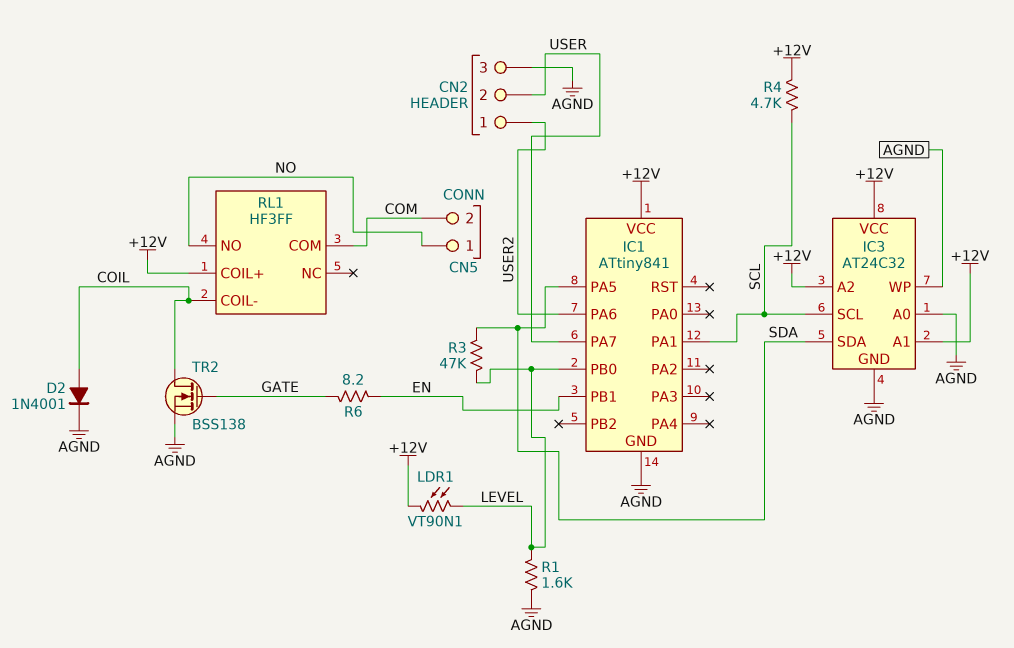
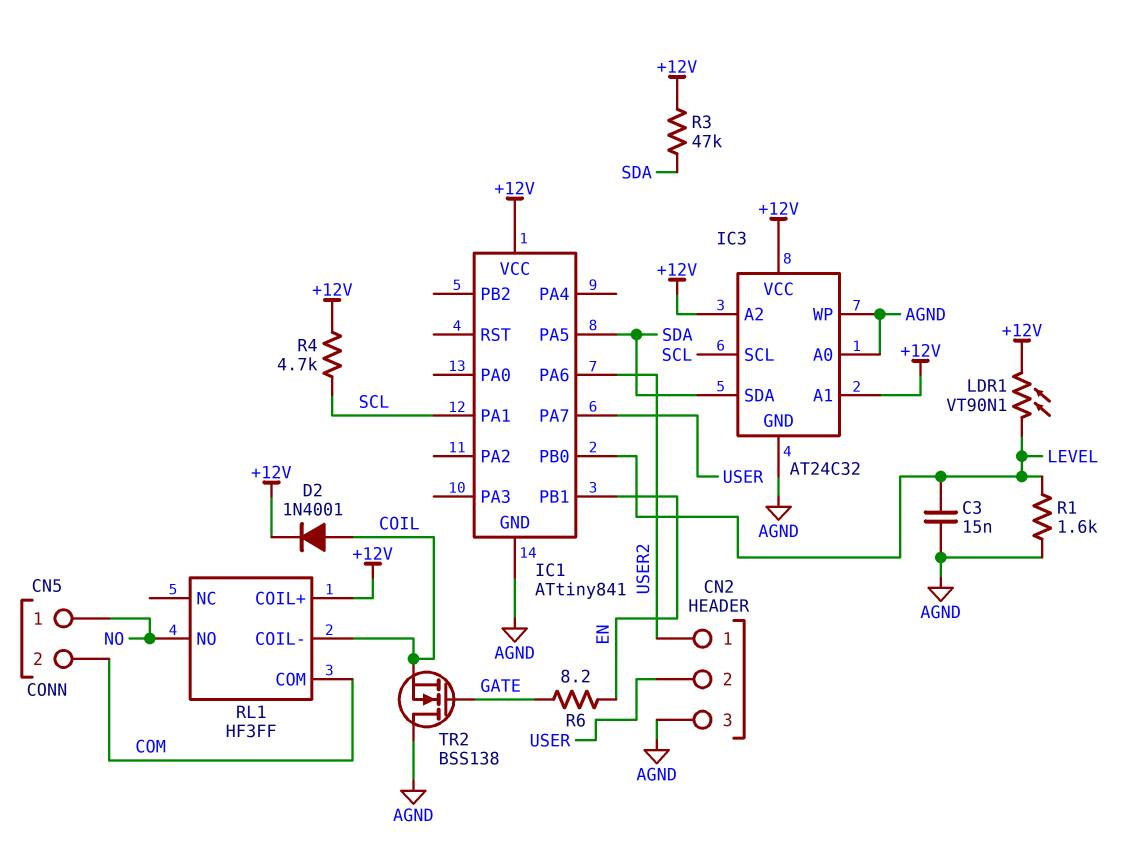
C3: none -> 15nF (AGND, LEVEL)
D2: diode 1N4001 (A COIL, K AGND) -> diode 1N4001 (A COIL, K +12V)
R3: 47k (LEVEL, SDA) -> 47k (+12V, SDA)
TR2: NMOS BSS138 (G GATE, D COIL, S AGND) -> NMOS BSS138 (G GATE, D AGND, S COIL)

